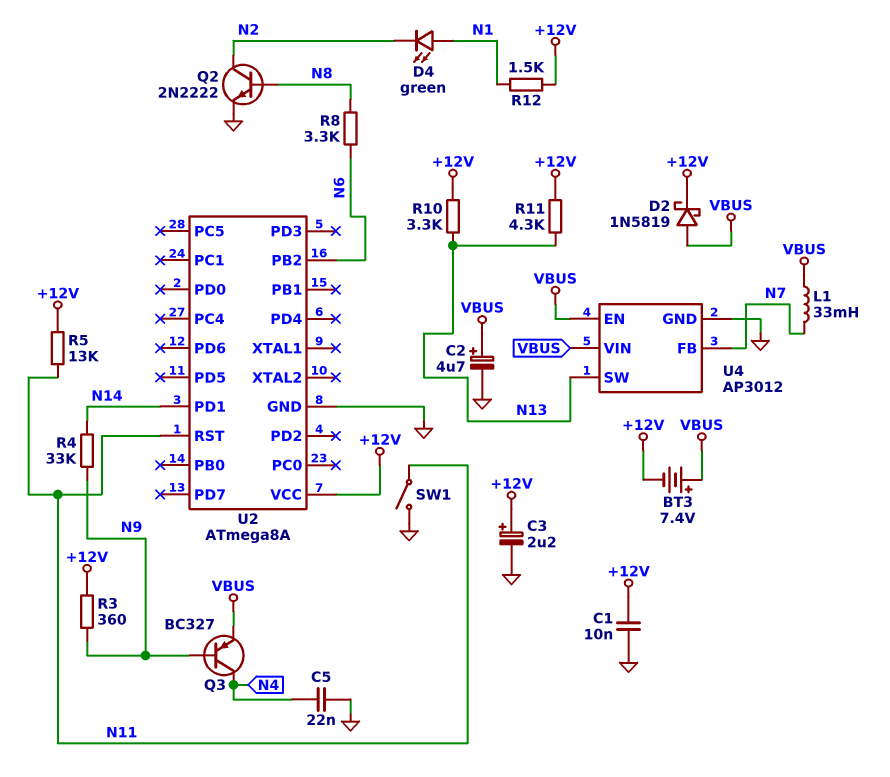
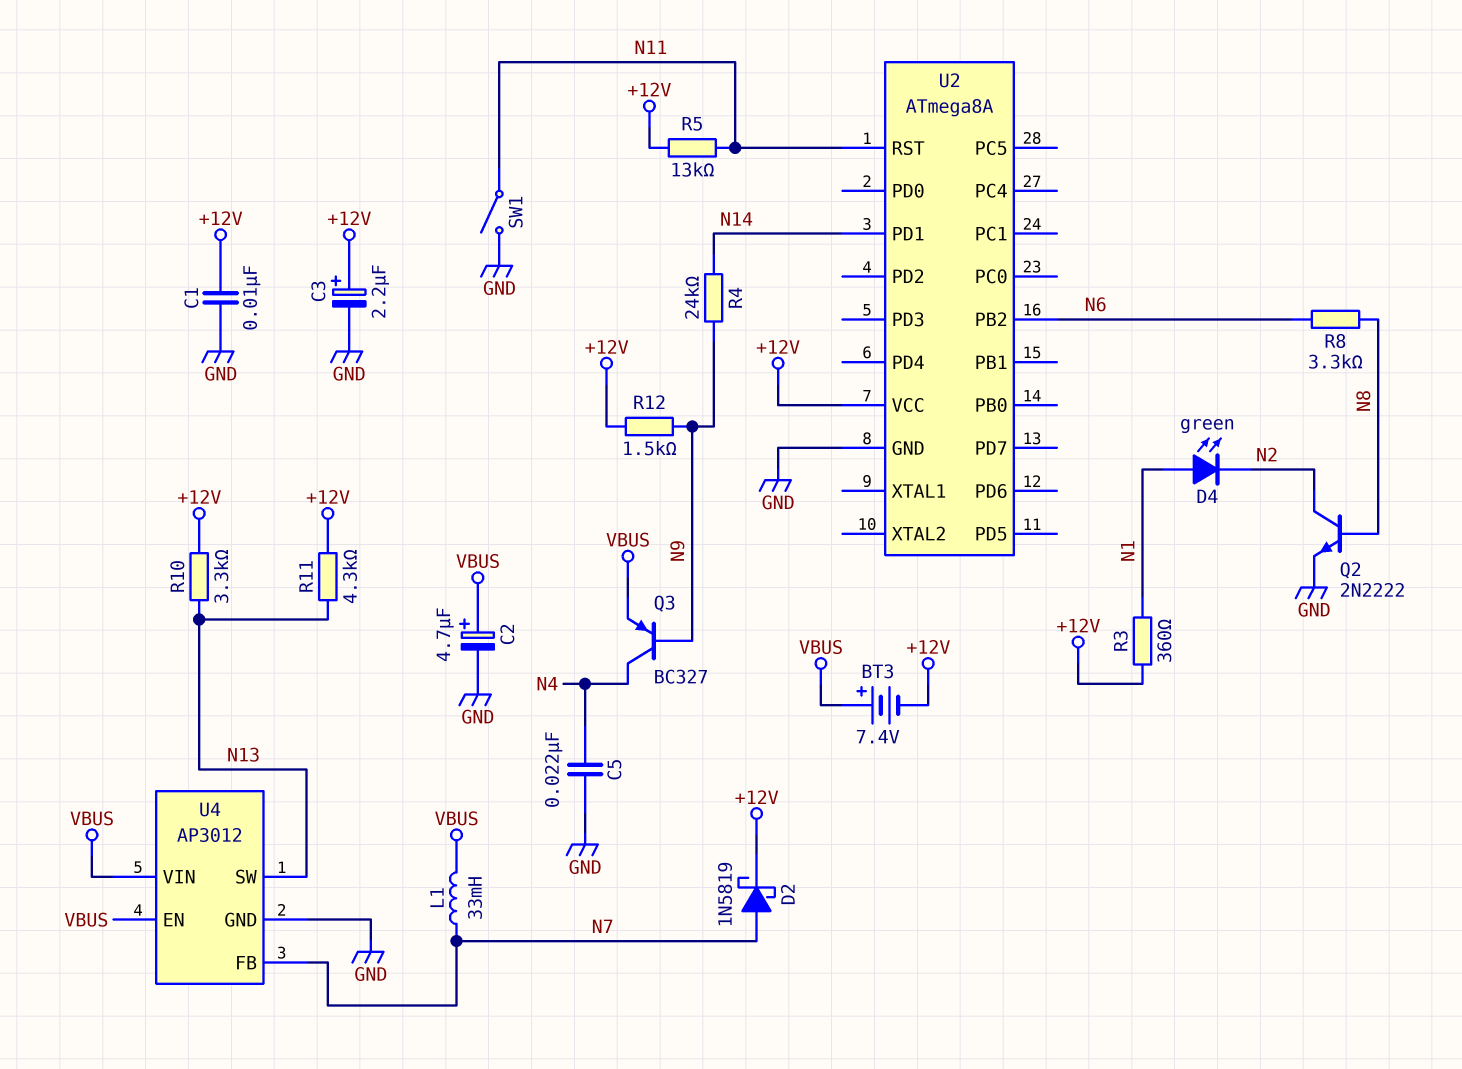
D2: schottky 1N5819 (A VBUS, K +12V) -> schottky 1N5819 (A N7, K +12V)
R3: 360 (+12V, N9) -> 360 (+12V, N1)
R4: 33k (N9, N14) -> 24k (N9, N14)
R12: 1.5k (+12V, N1) -> 1.5k (+12V, N9)

